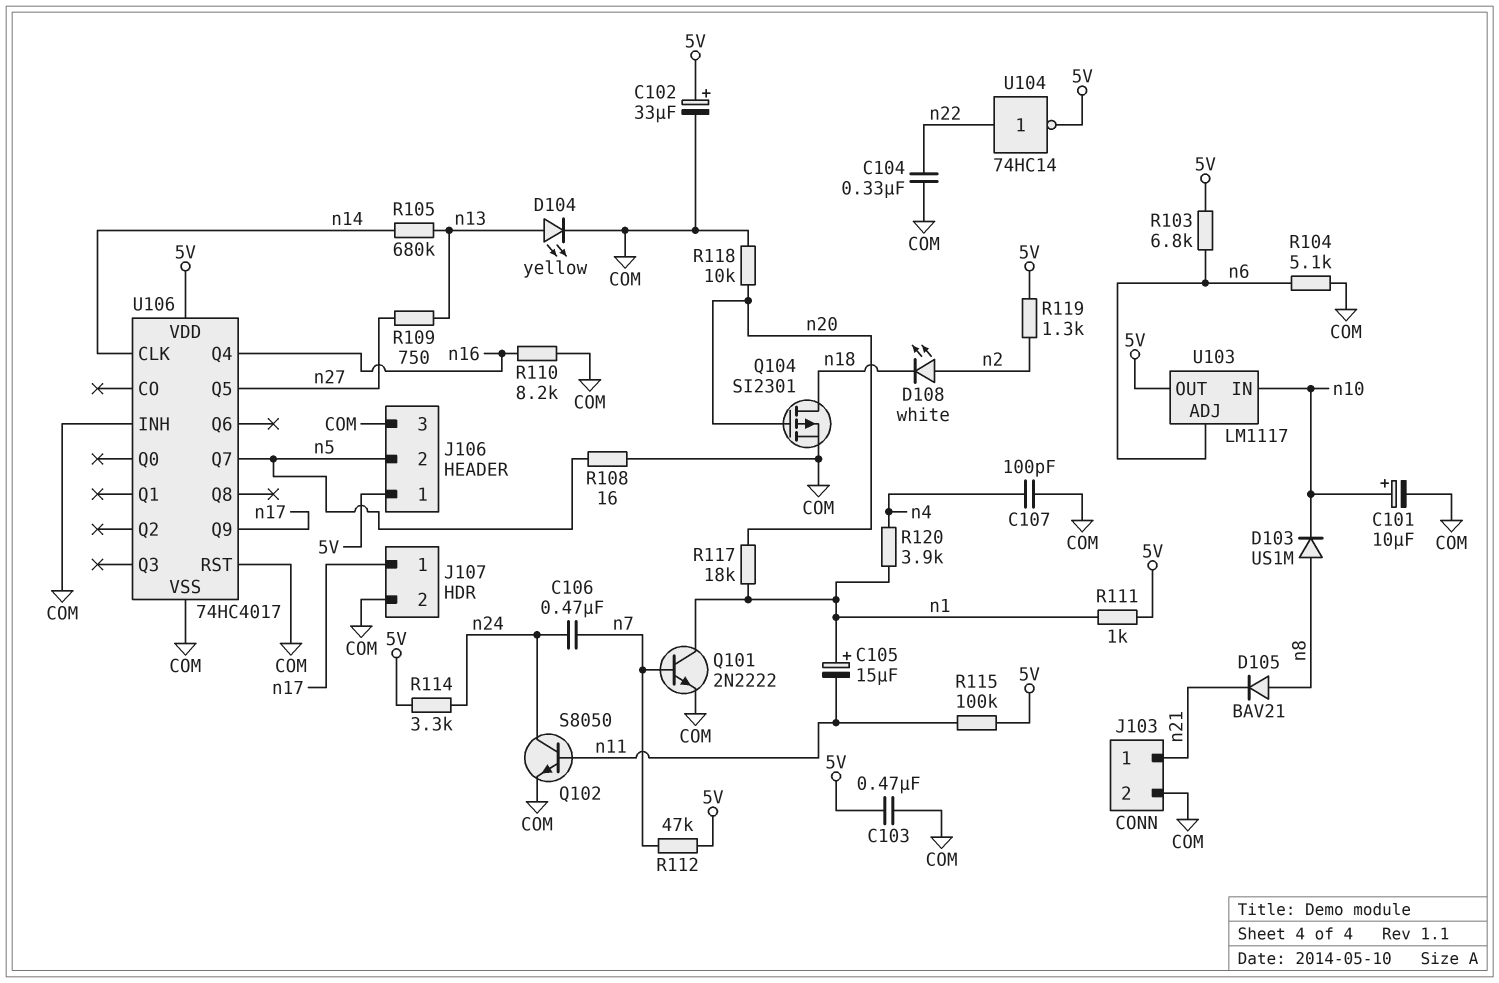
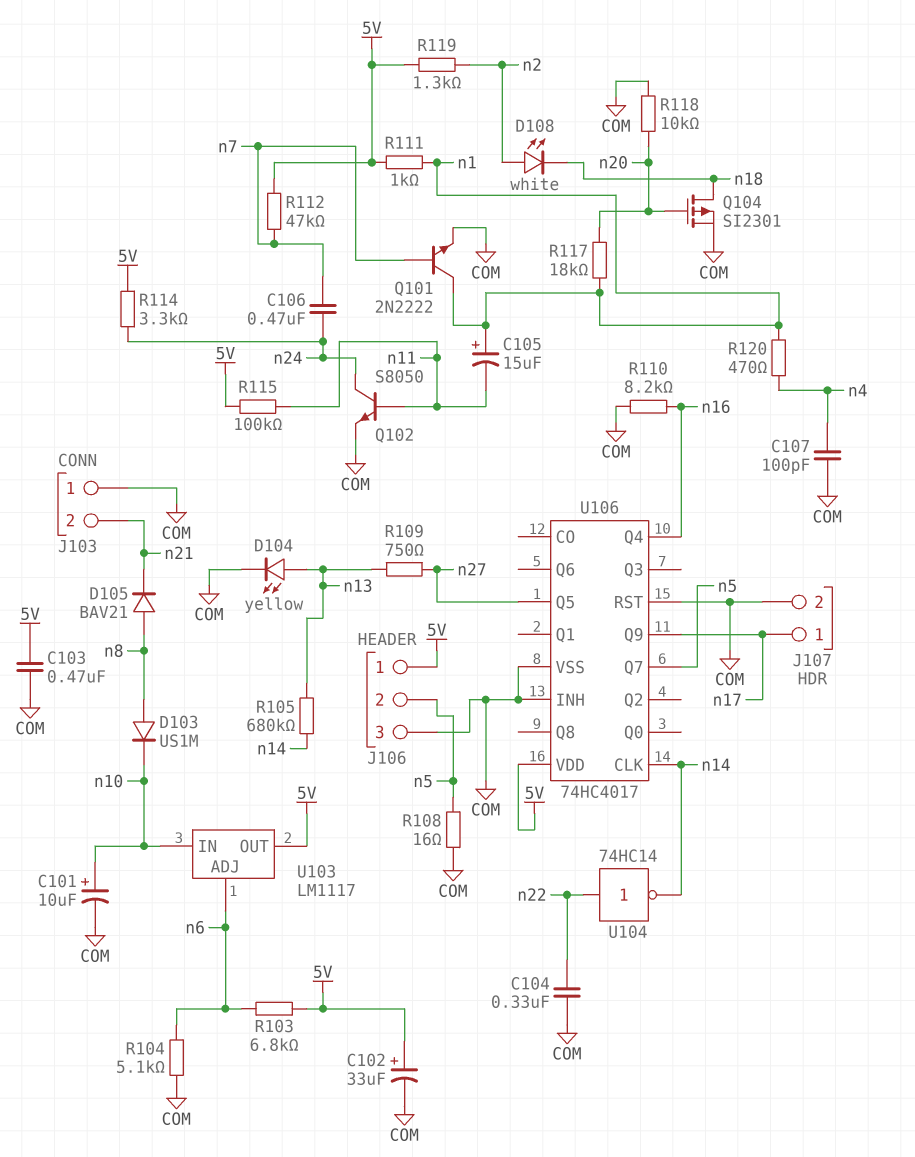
J103 pin 1: n21 -> COM
J103 pin 2: COM -> n21
R120: 3.9k (n1, n4) -> 470 (n1, n4)
U104: NOT 74HC14 (in n22, out 5V) -> NOT 74HC14 (in n22, out n14)

